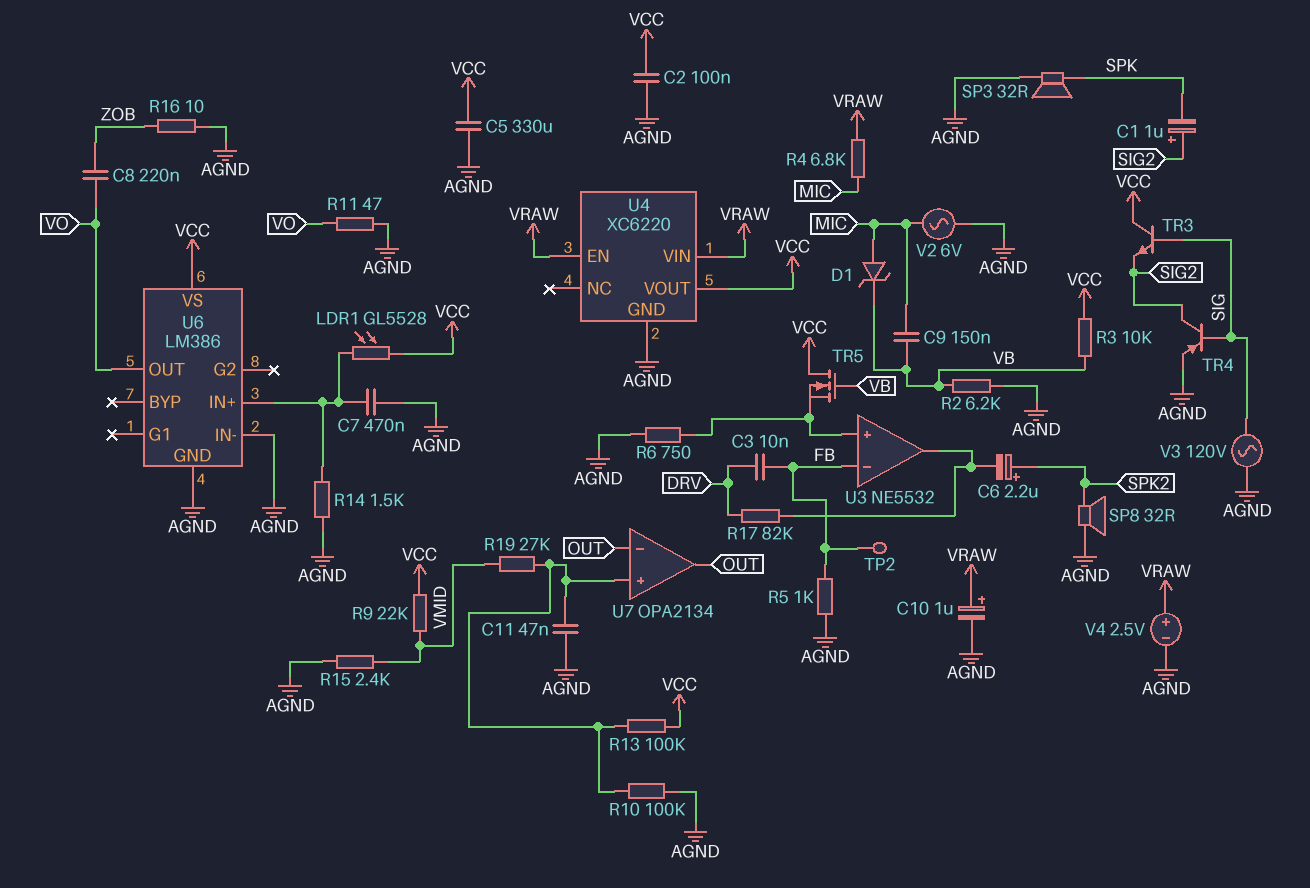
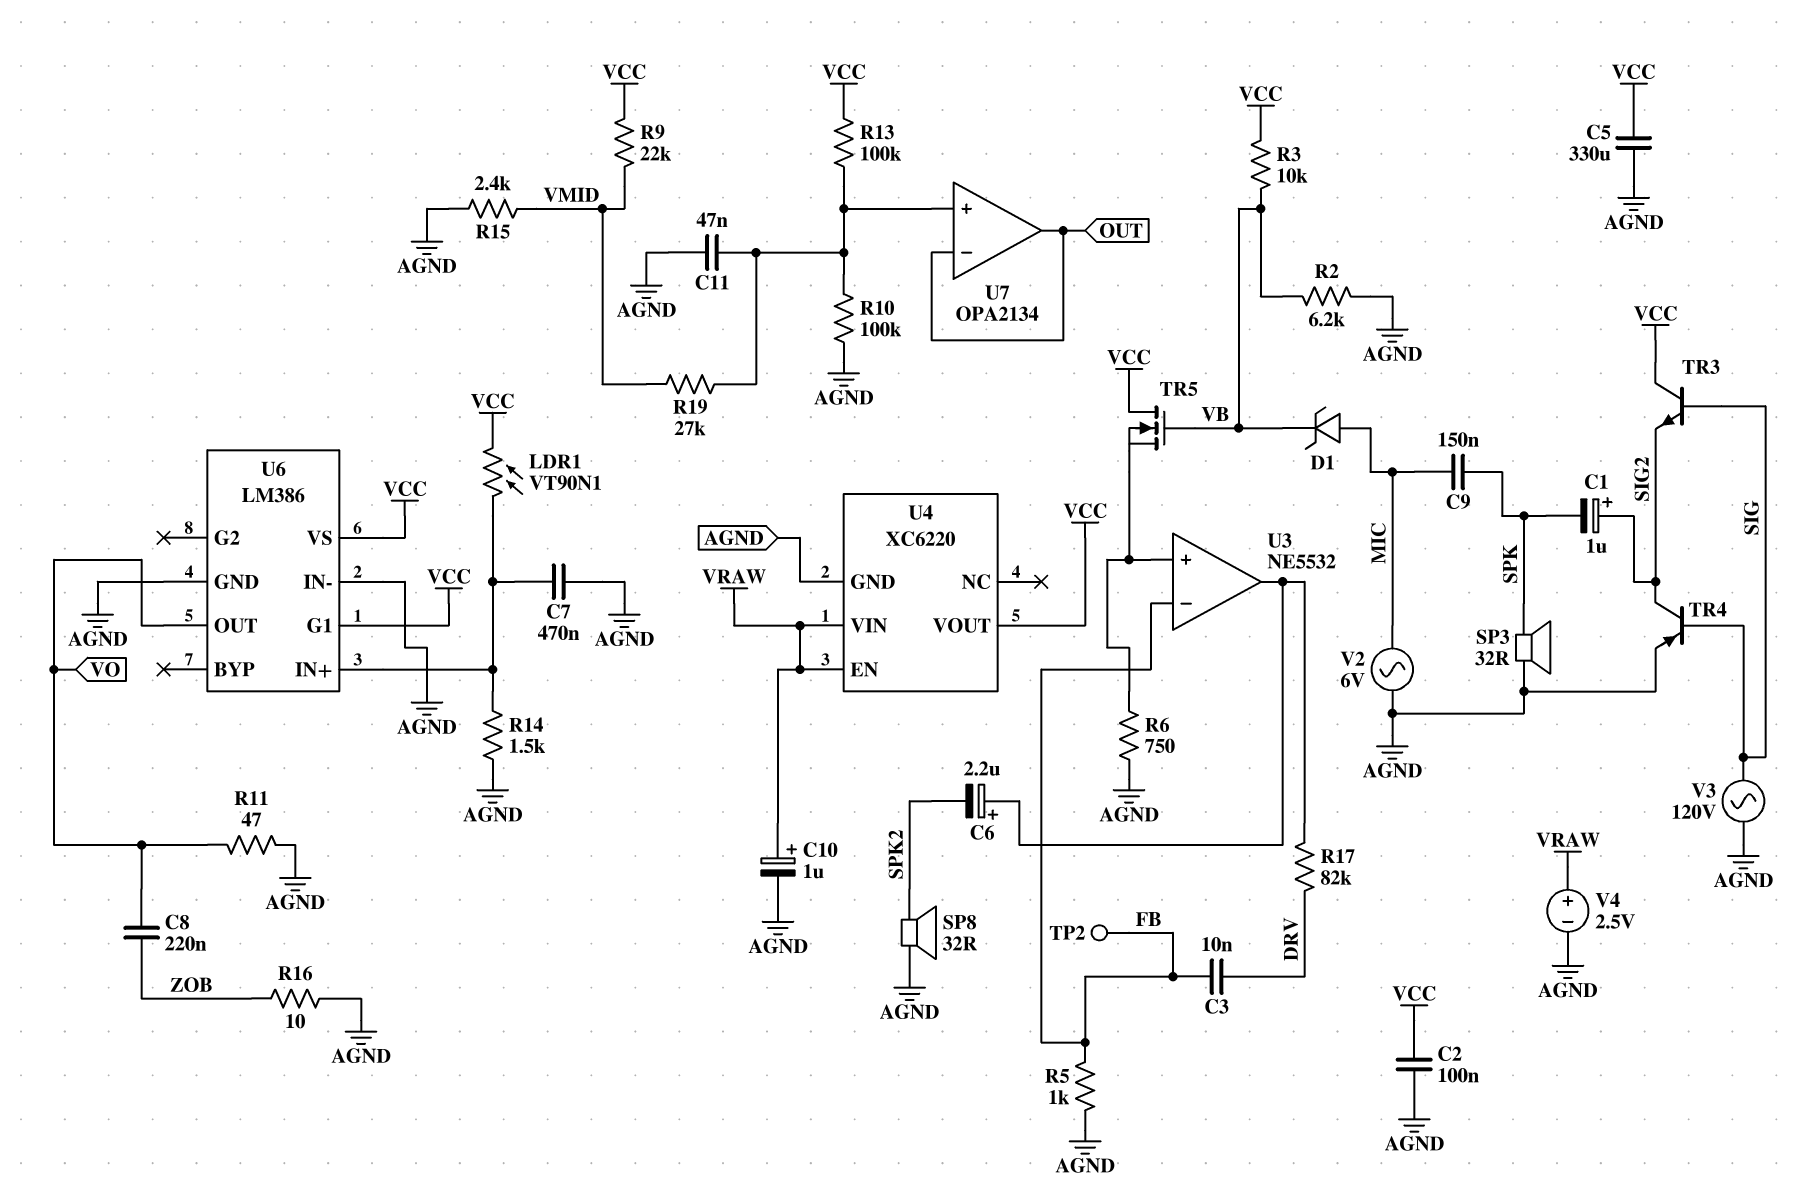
C6: 2.2uF (plus SPK2, minus U3/out) -> 2.2uF (plus U3/out, minus SPK2)
C9: 150nF (MIC, VB) -> 150nF (MIC, SPK)
LDR1: GL5528 (U6/IN+, VCC) -> VT90N1 (U6/IN+, VCC)
R4: 6.8k (MIC, VRAW) -> none
U6 pin G1: none -> VCC

